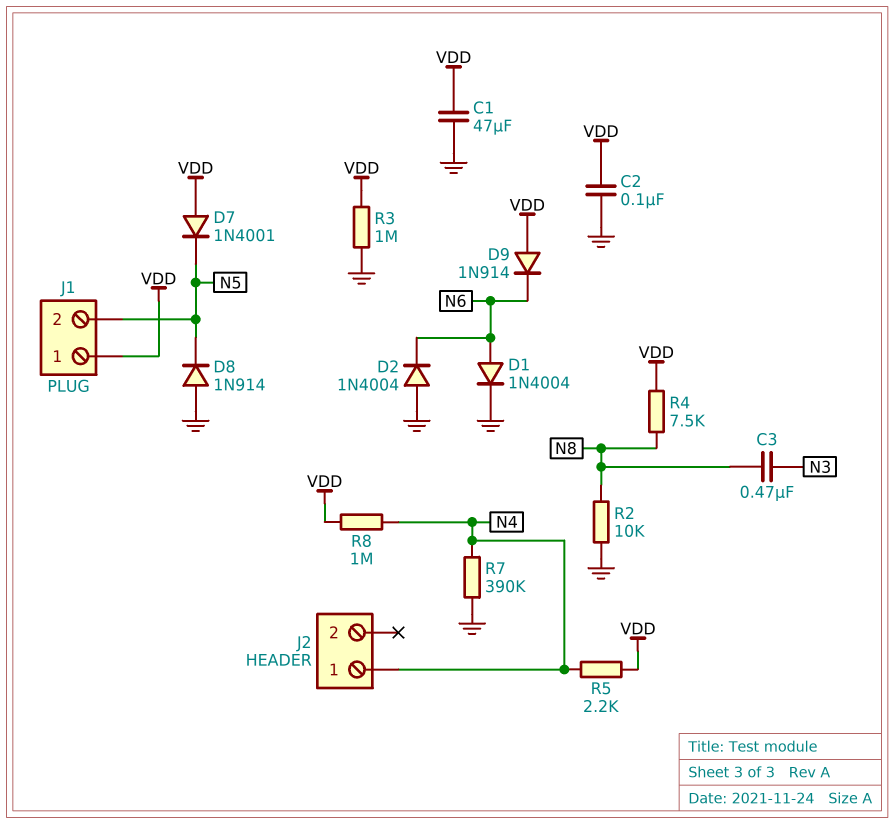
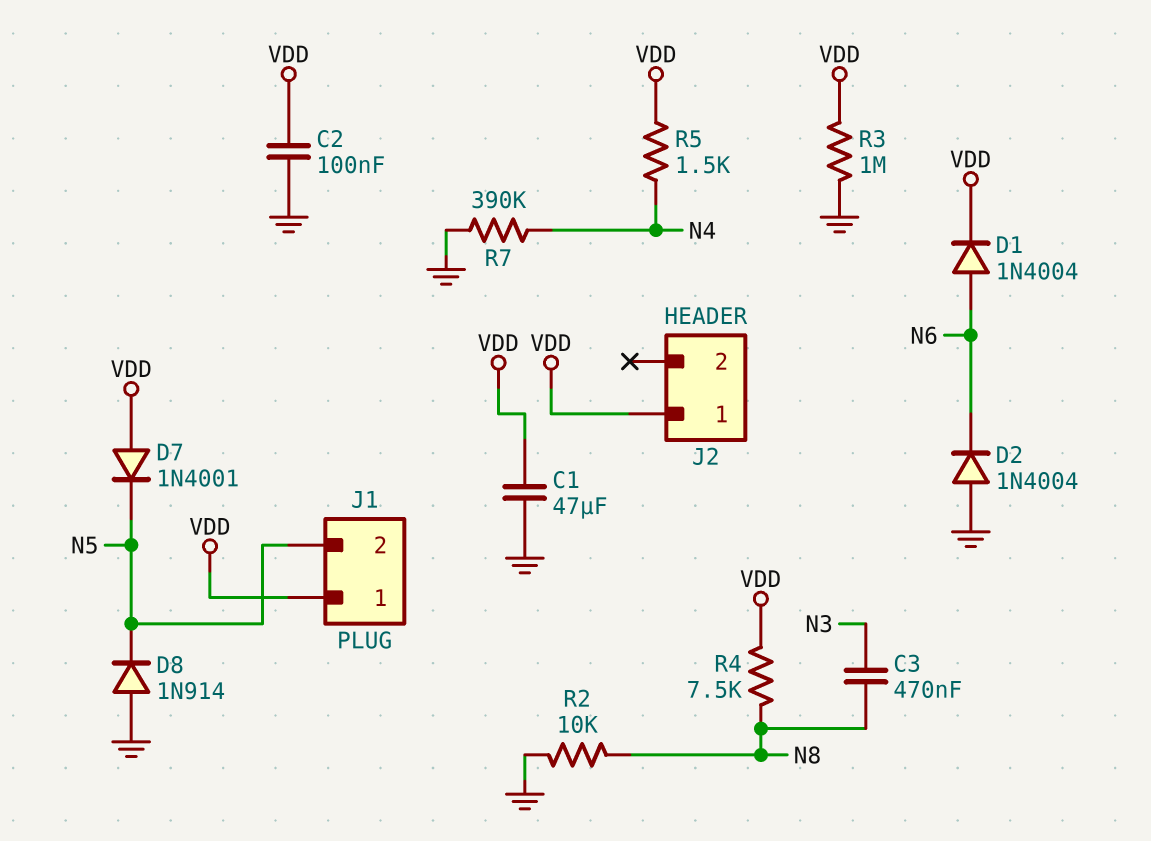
D1: diode 1N4004 (A N6, K GND) -> diode 1N4004 (A N6, K VDD)
D9: diode 1N914 (A VDD, K N6) -> none
J2 pin 1: N4 -> VDD
R5: 2.2k (N4, VDD) -> 1.5k (N4, VDD)
R8: 1M (N4, VDD) -> none

